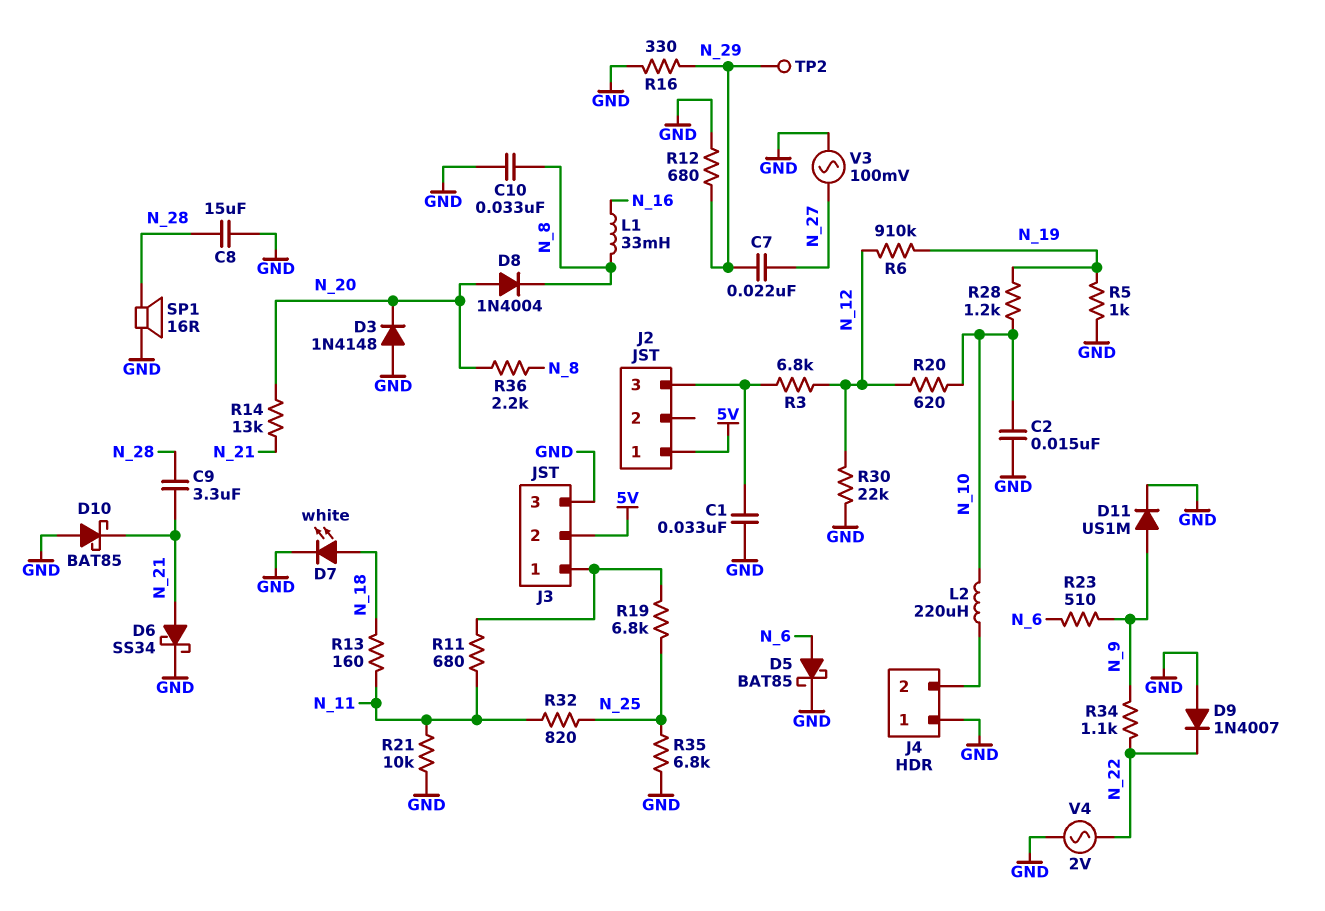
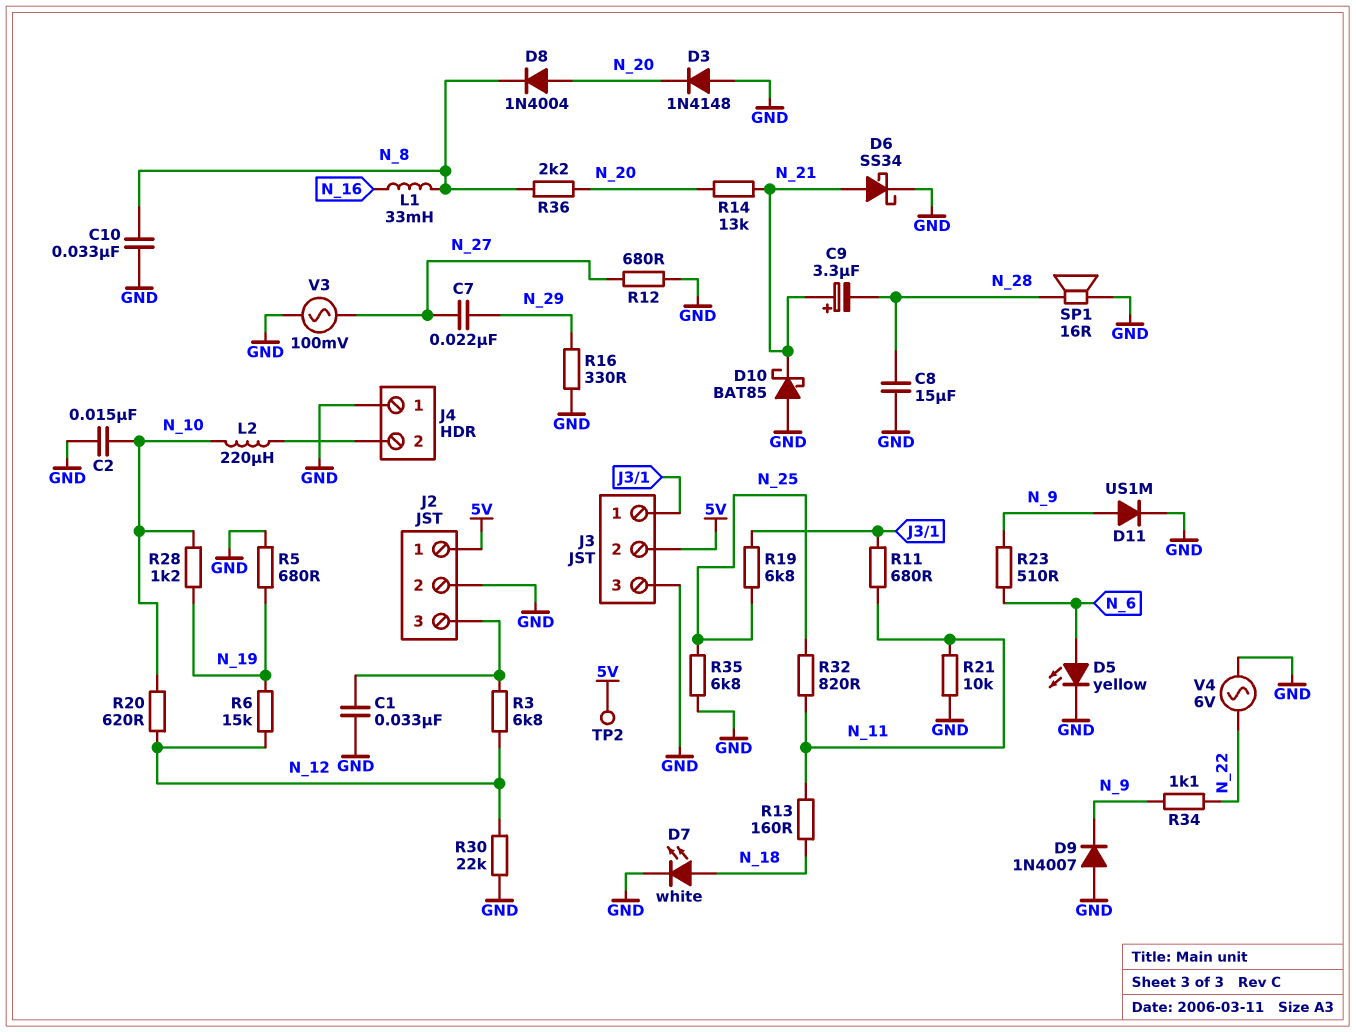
C9: 3.3uF (N_21, N_28) -> 3.3uF (plus N_21, minus N_28)
D5: schottky BAT85 (A N_6, K GND) -> LED yellow (A N_6, K GND)
D9: diode 1N4007 (A GND, K N_22) -> diode 1N4007 (A GND, K N_9)
J2 pin 2: none -> GND
R5: 1k (GND, N_19) -> 680 (GND, N_19)
R6: 910k (N_12, N_19) -> 15k (N_12, N_19)
R12: 680 (GND, N_29) -> 680 (GND, N_27)
TP2: test point (N_29) -> test point (5V)
V4: AC 2V (GND, N_22) -> AC 6V (GND, N_22)

